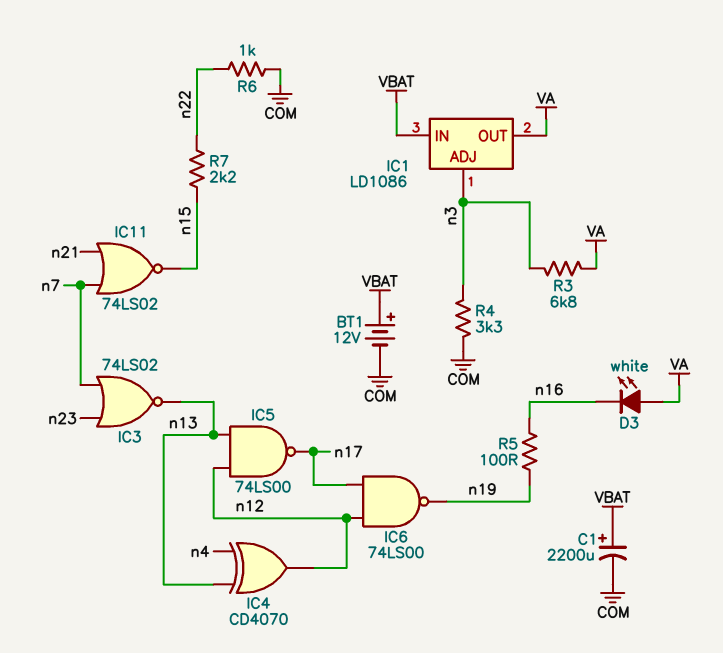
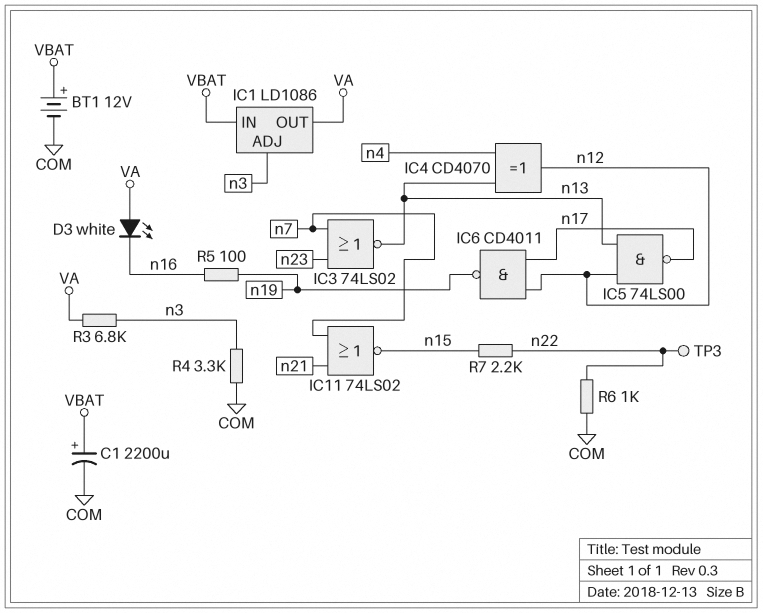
IC6: NAND 74LS00 (in n12, in n17, out n19) -> NAND CD4011 (in n12, in n17, out n19)
TP3: none -> test point (n22)

